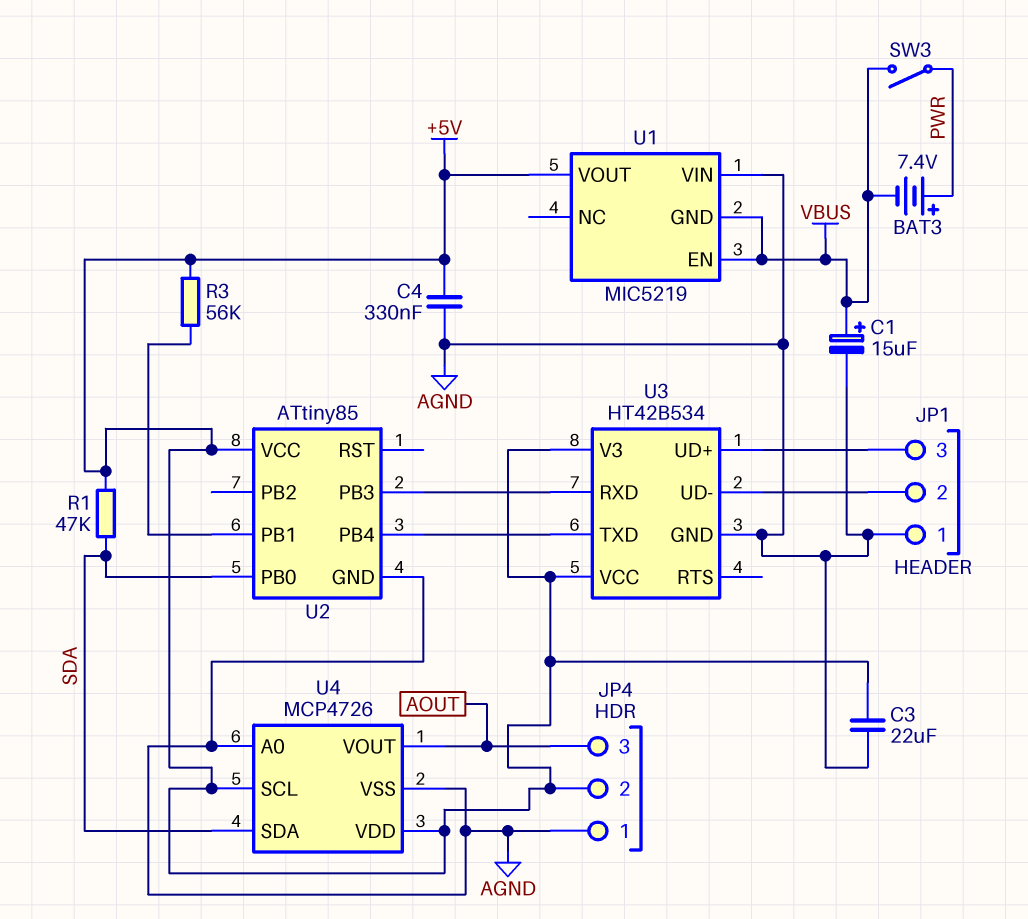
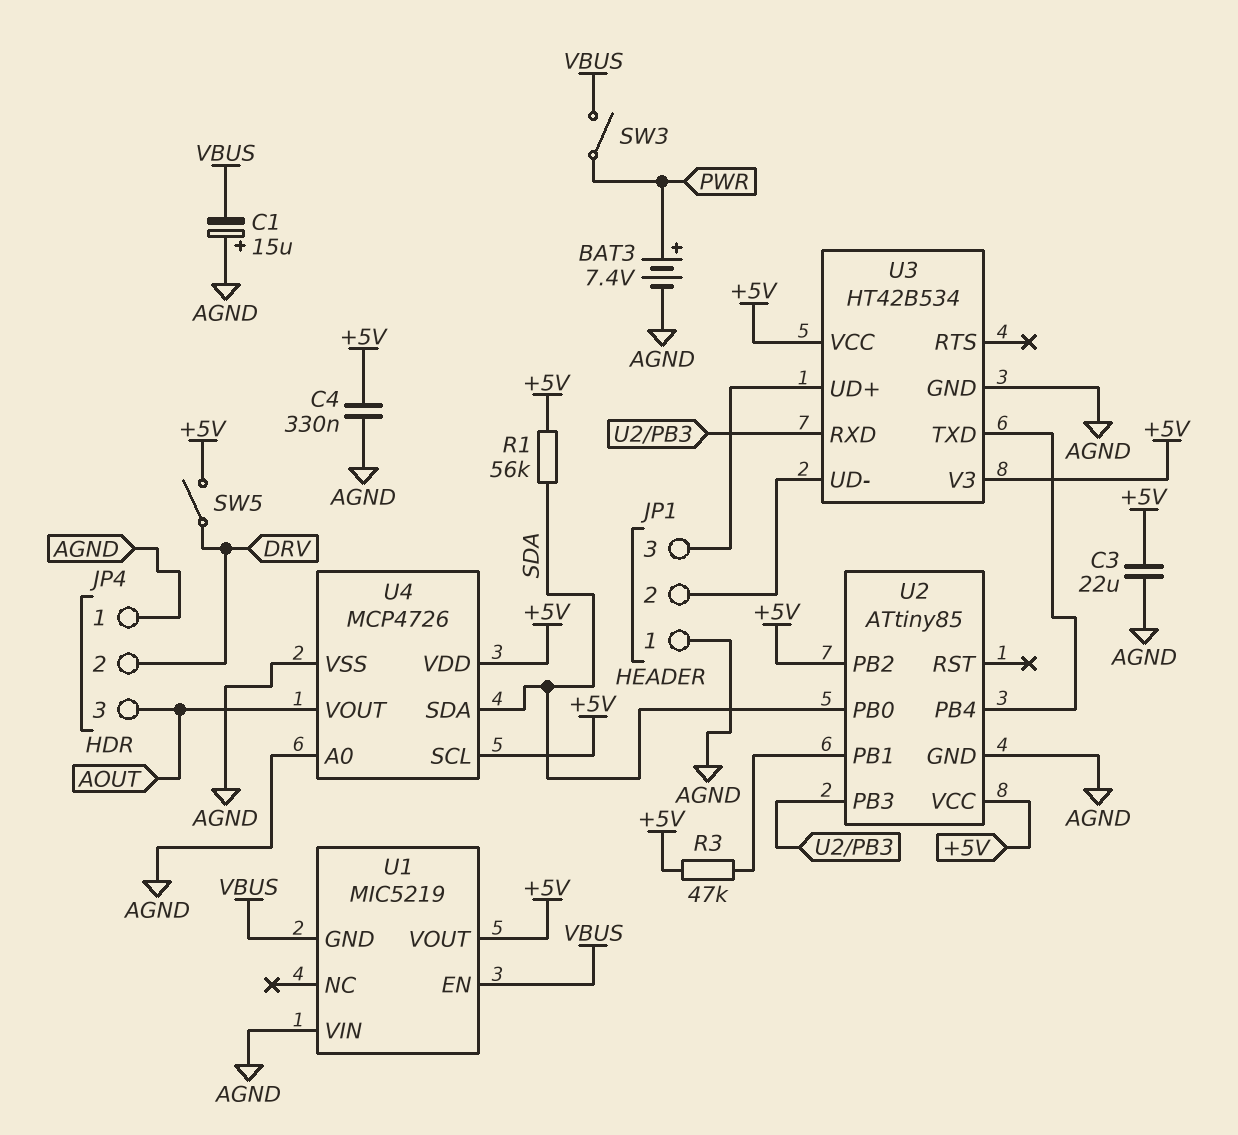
BAT3: 7.4V (plus PWR, minus VBUS) -> 7.4V (plus PWR, minus AGND)
C1: 15uF (plus VBUS, minus AGND) -> 15uF (plus AGND, minus VBUS)
JP4 pin 2: +5V -> DRV
R1: 47k (+5V, SDA) -> 56k (+5V, SDA)
R3: 56k (+5V, U2/PB1) -> 47k (+5V, U2/PB1)
SW5: none -> switch (+5V, DRV)
U2 pin PB2: none -> +5V

